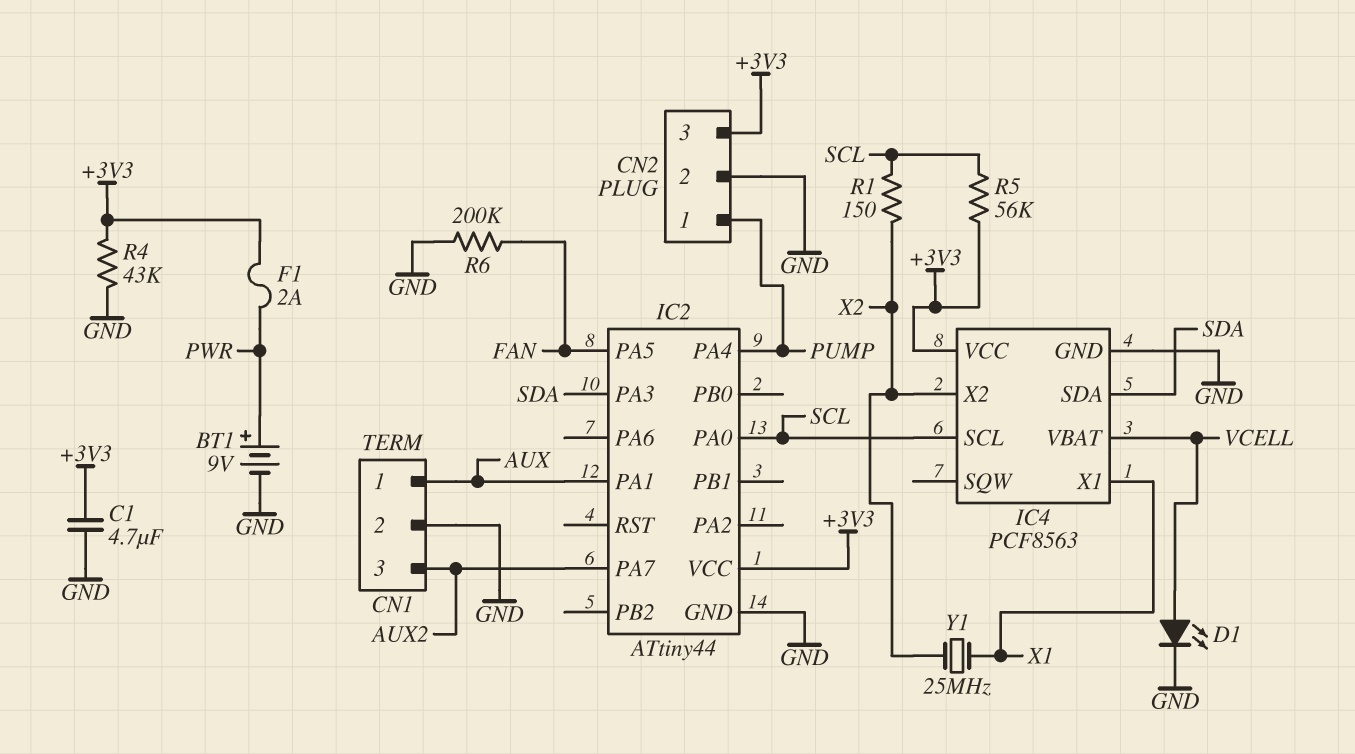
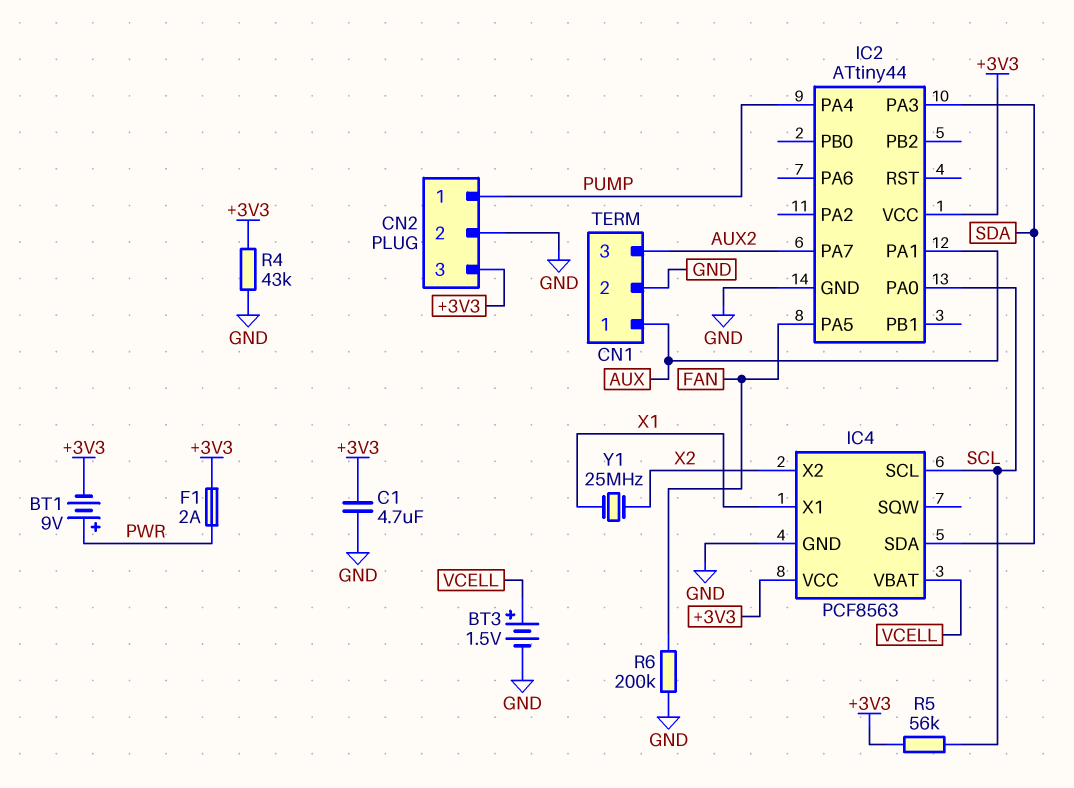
BT1: 9V (plus PWR, minus GND) -> 9V (plus PWR, minus +3V3)
BT3: none -> 1.5V (plus VCELL, minus GND)
D1: LED (A VCELL, K GND) -> none
R1: 150 (SCL, X2) -> none

